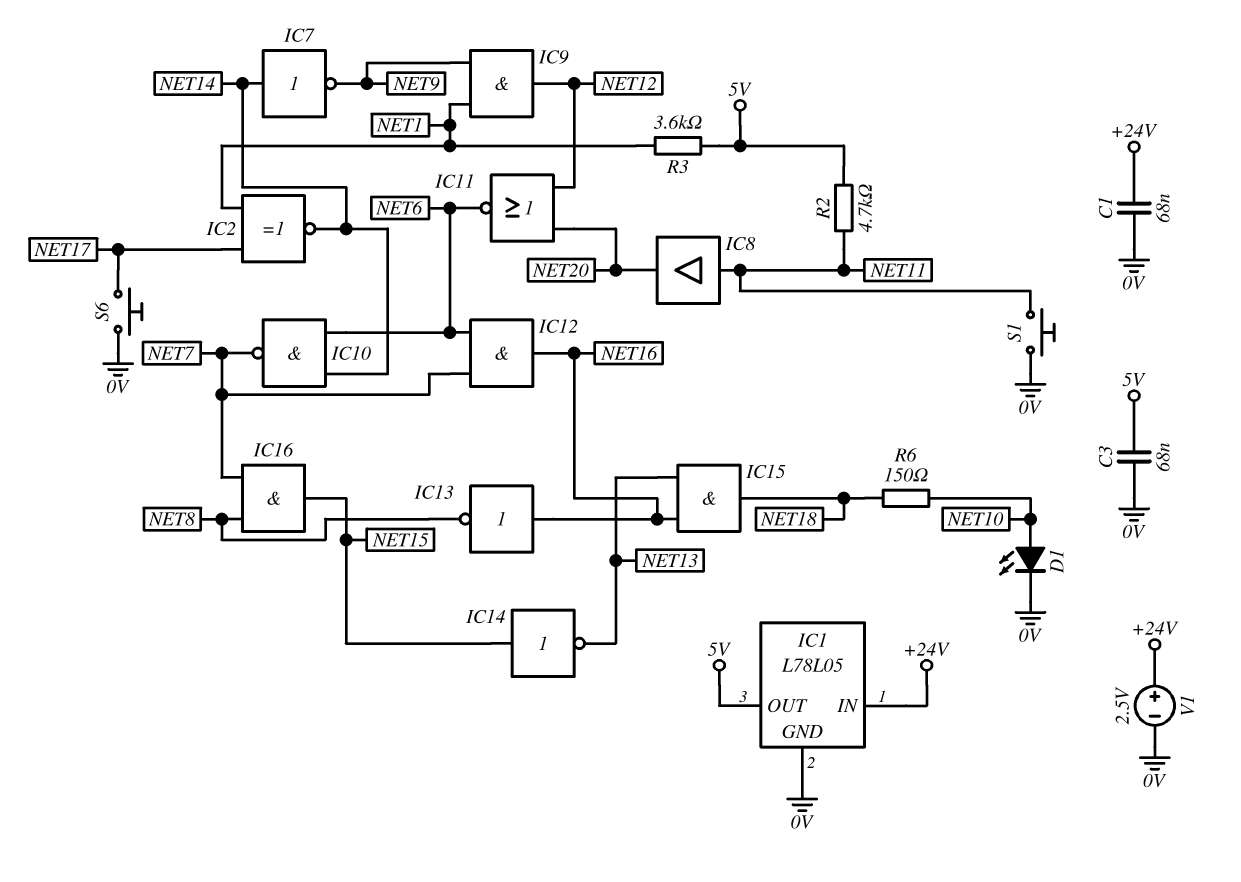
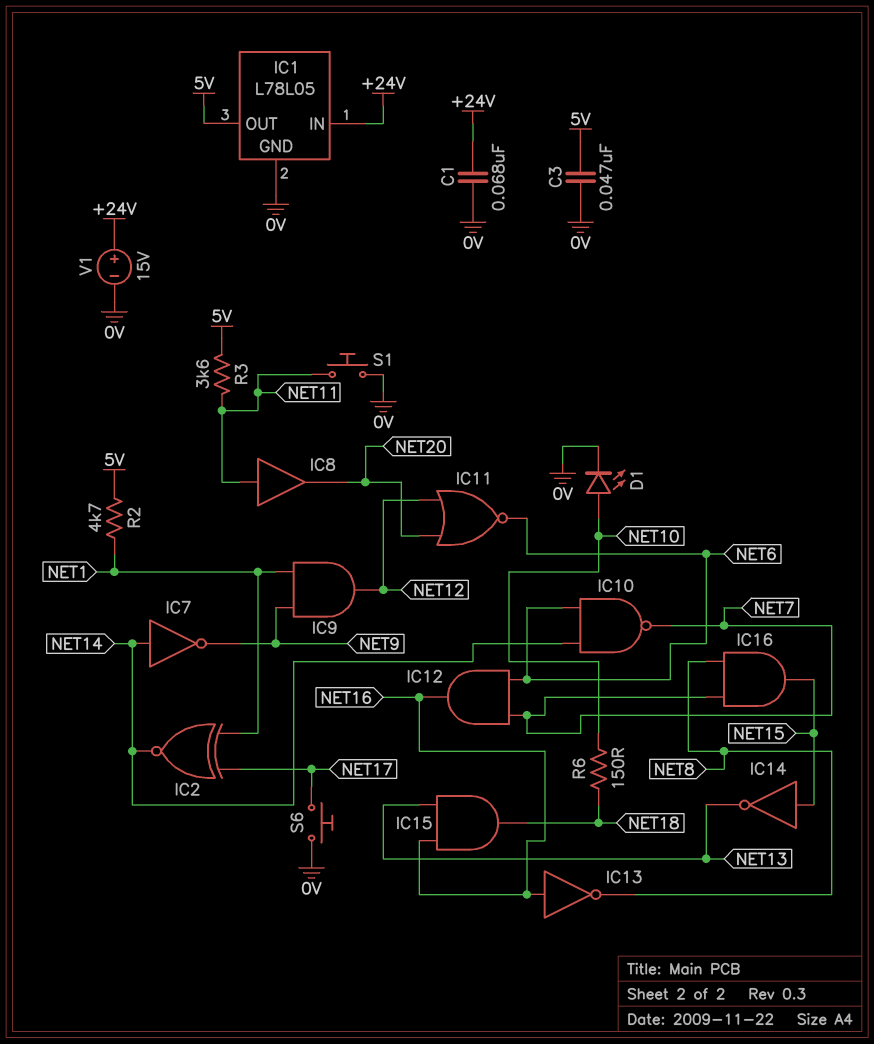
C3: 68nF (0V, 5V) -> 47nF (0V, 5V)
R2: 4.7k (5V, NET11) -> 4.7k (5V, NET1)
R3: 3.6k (5V, NET1) -> 3.6k (5V, NET11)
V1: 2.5V (plus +24V, minus 0V) -> 15V (plus +24V, minus 0V)

